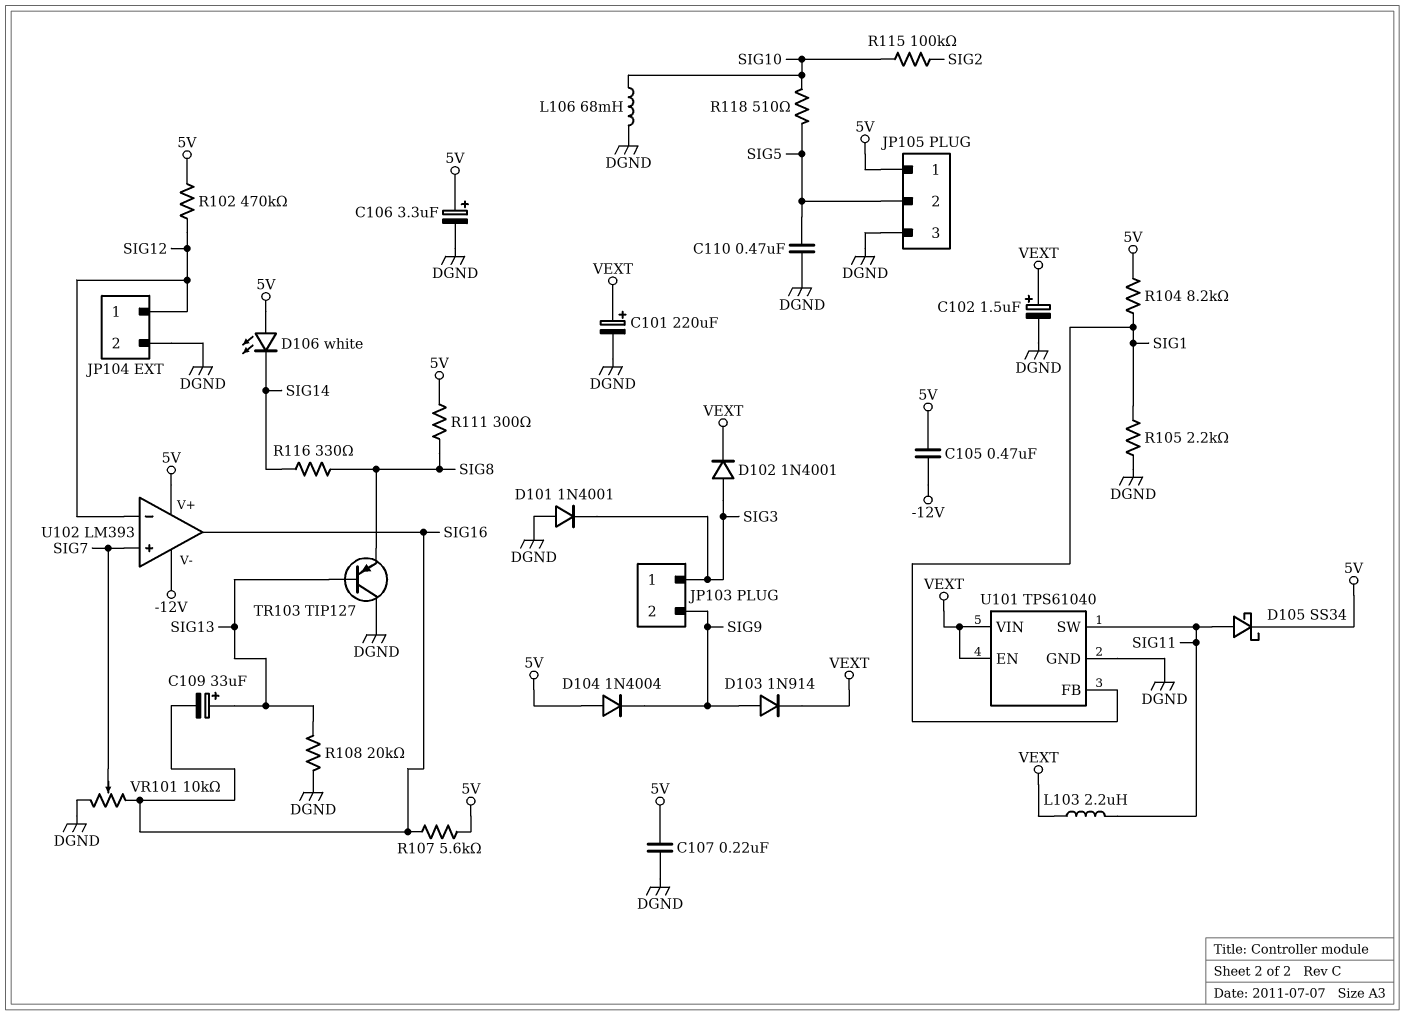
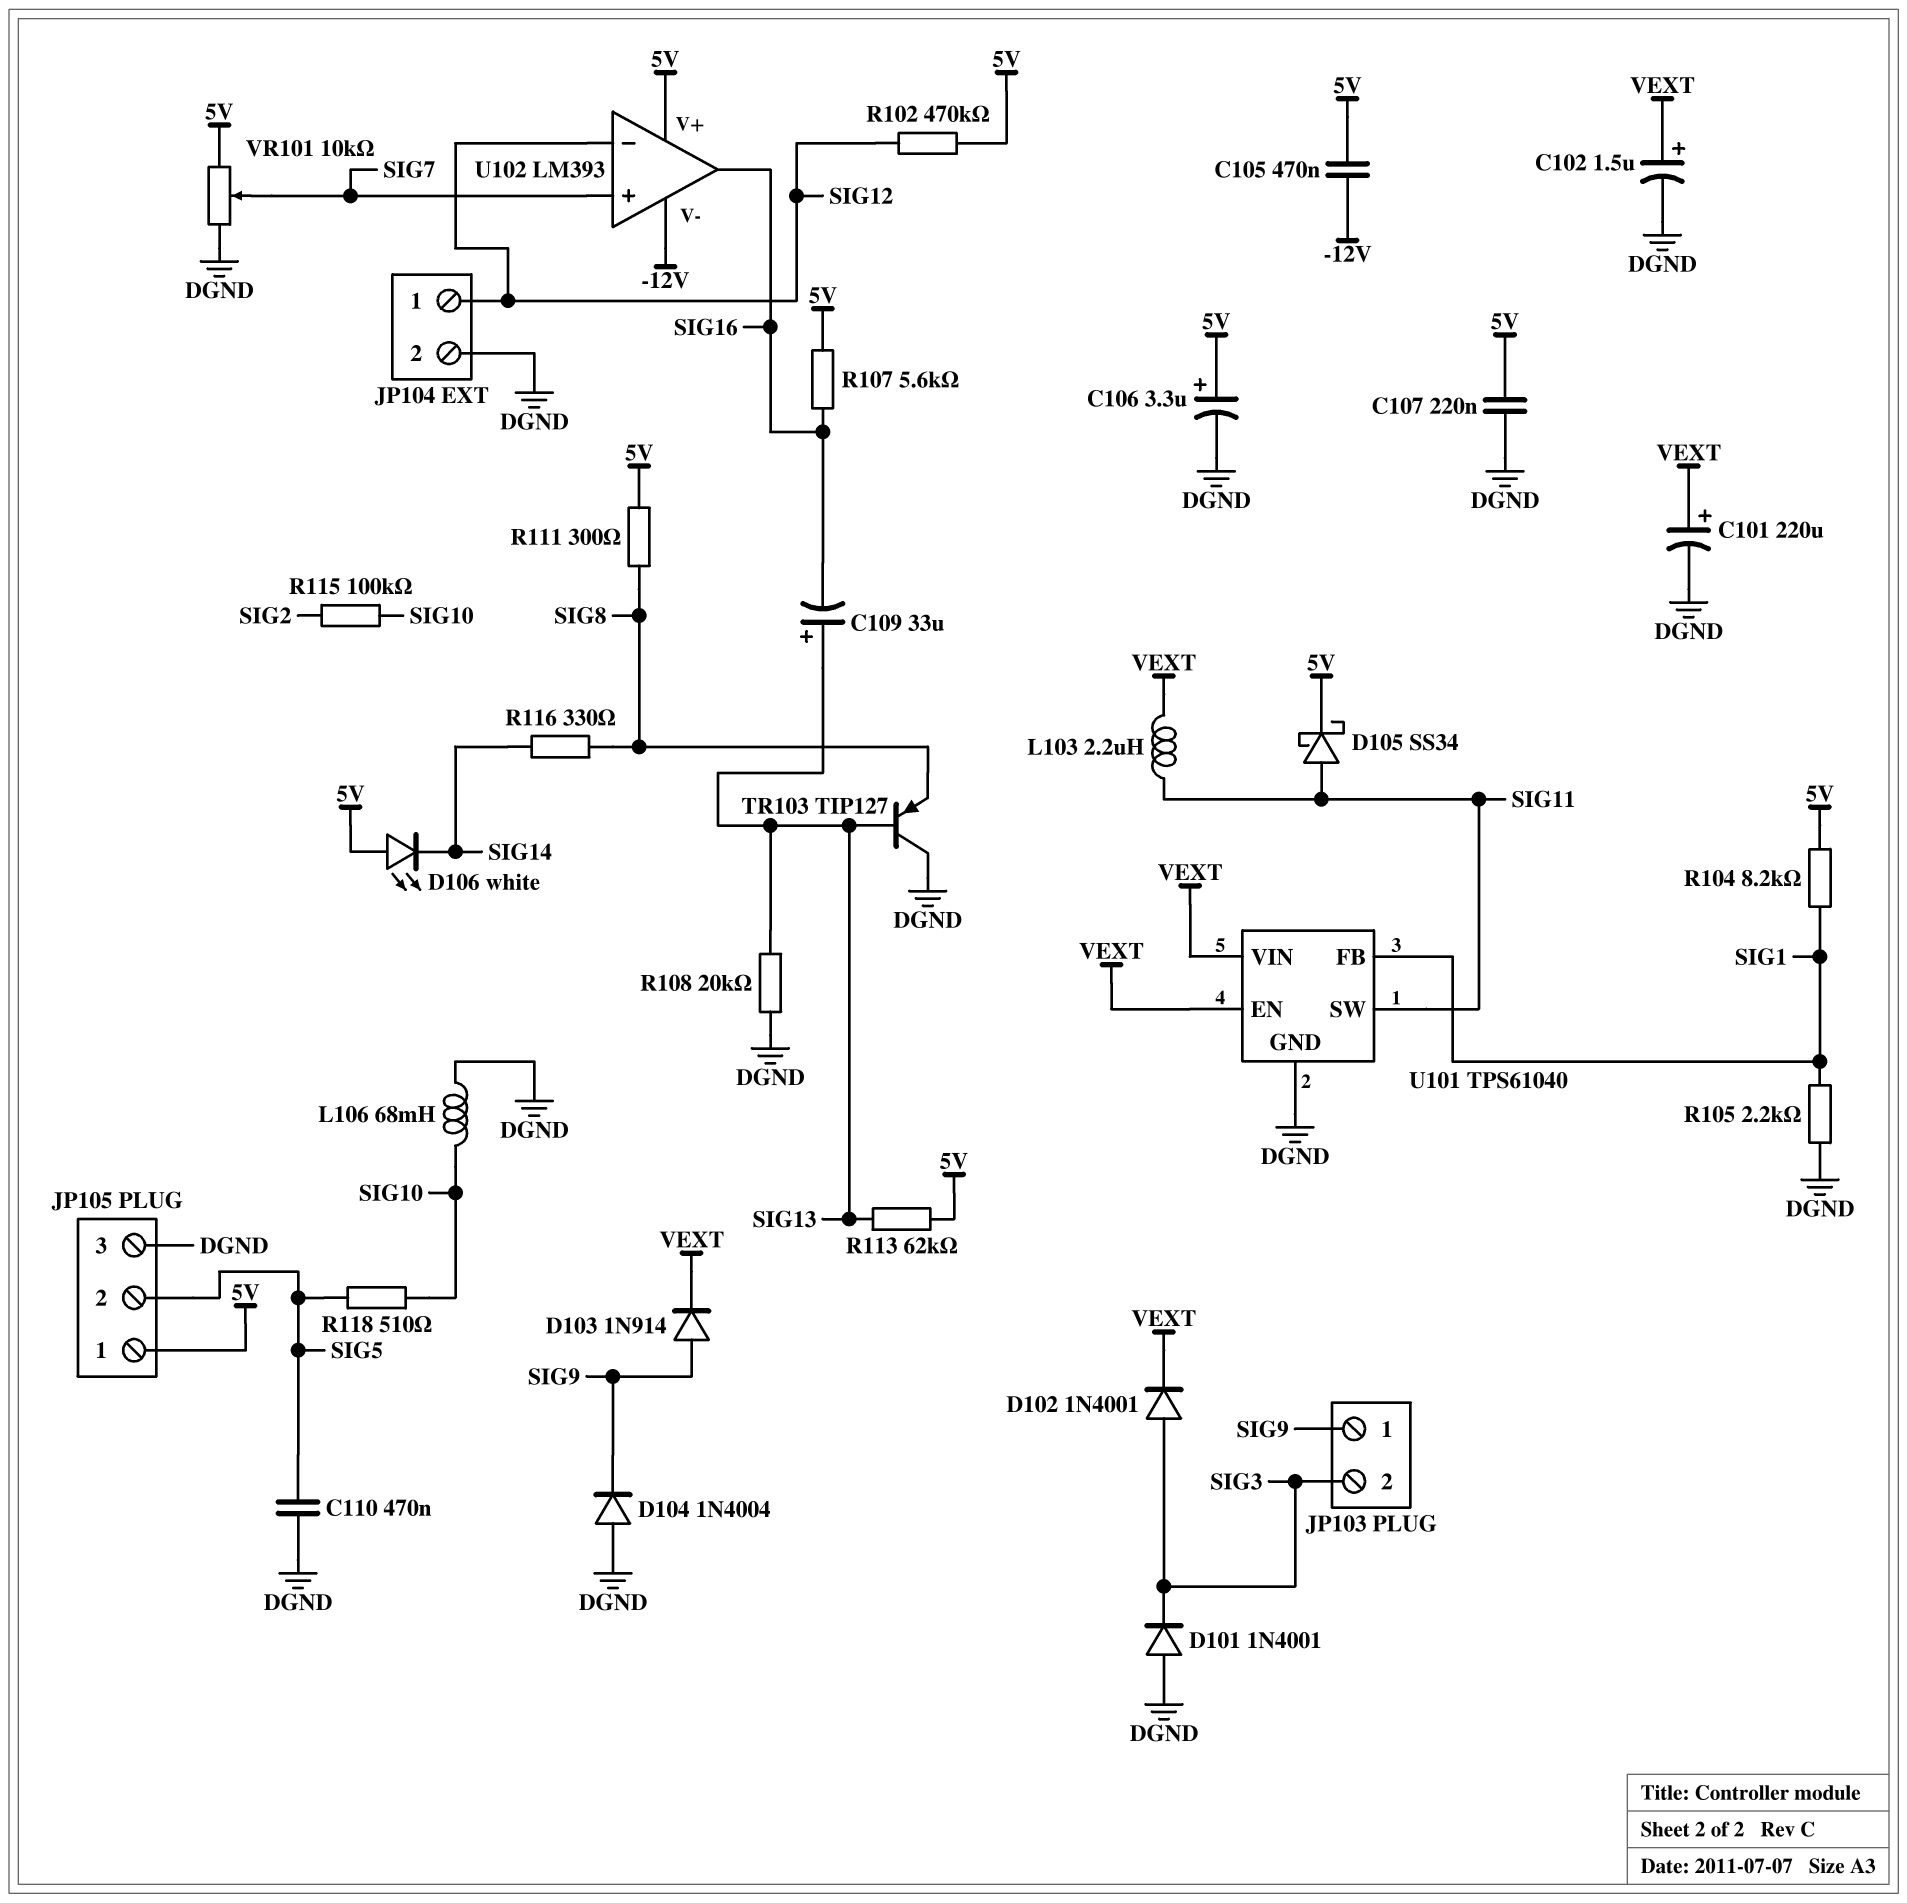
D104: diode 1N4004 (A 5V, K SIG9) -> diode 1N4004 (A DGND, K SIG9)
JP103 pin 1: SIG3 -> SIG9
JP103 pin 2: SIG9 -> SIG3
R113: none -> 62k (5V, SIG13)
VR101: 10k (DGND, SIG16, wiper SIG7) -> 10k (5V, DGND, wiper SIG7)

